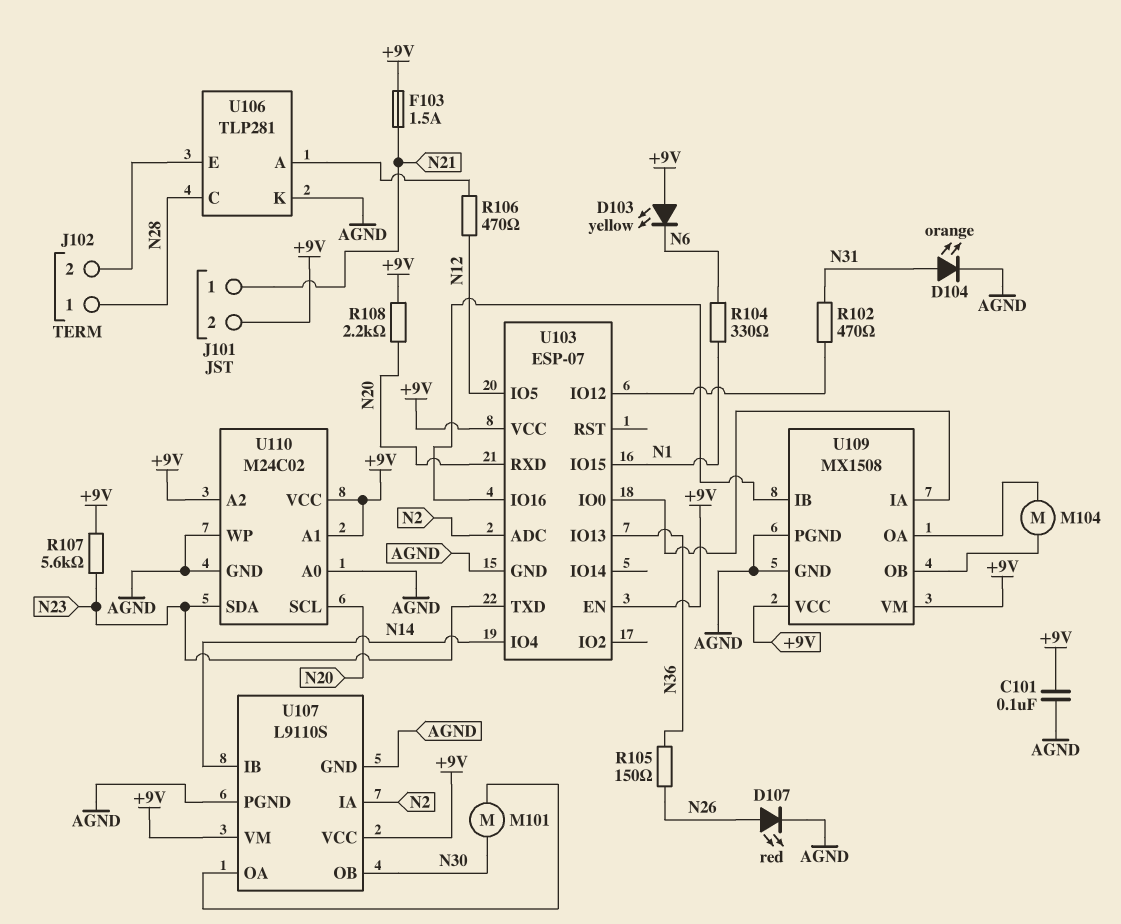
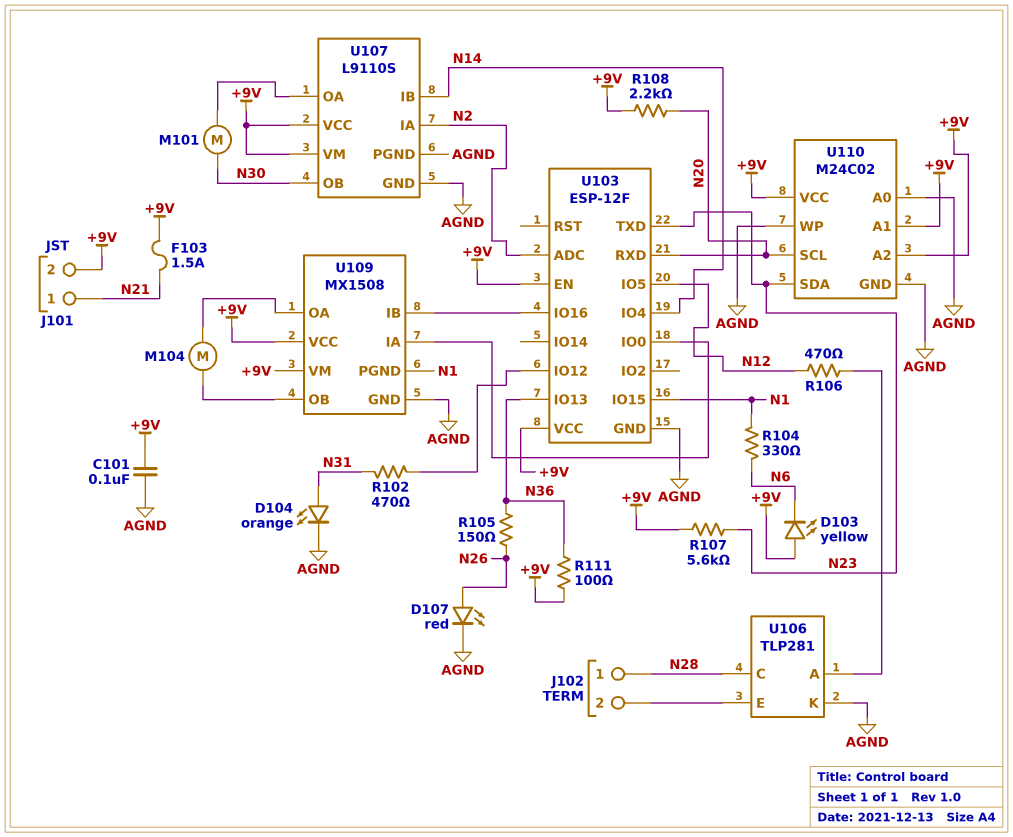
R111: none -> 100 (+9V, N36)
U103: ESP-07 -> ESP-12F
U109 pin PGND: AGND -> N1

